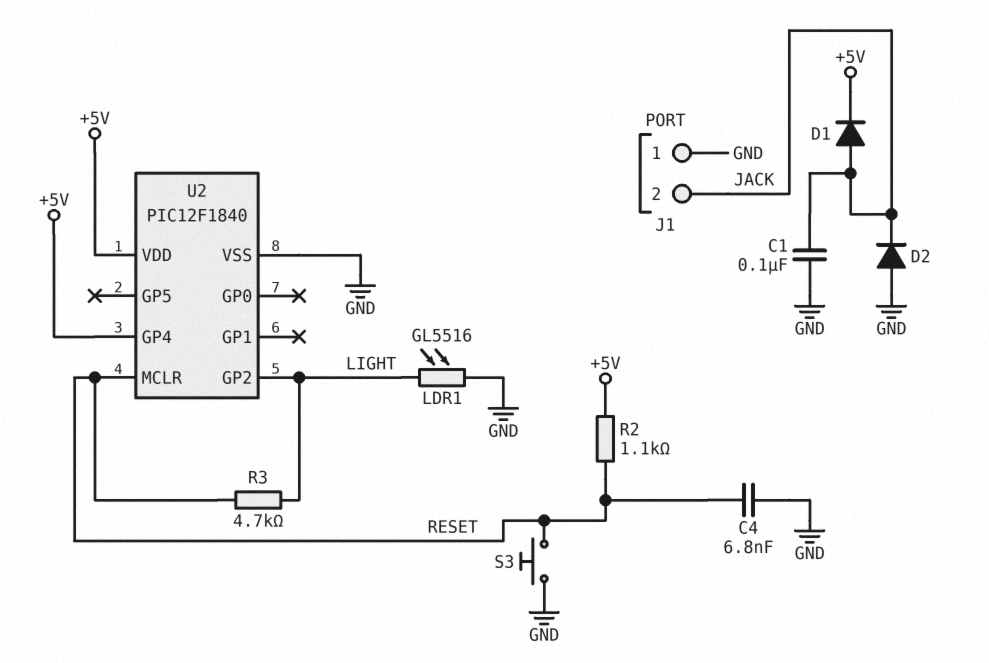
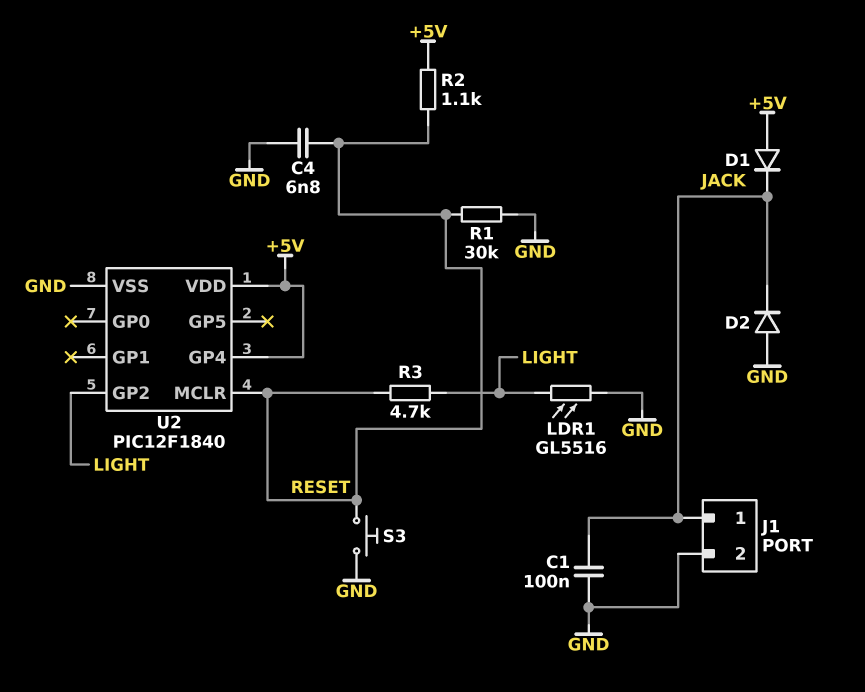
D1: diode (A JACK, K +5V) -> diode (A +5V, K JACK)
J1 pin 1: GND -> JACK
J1 pin 2: JACK -> GND
R1: none -> 30k (GND, RESET)

